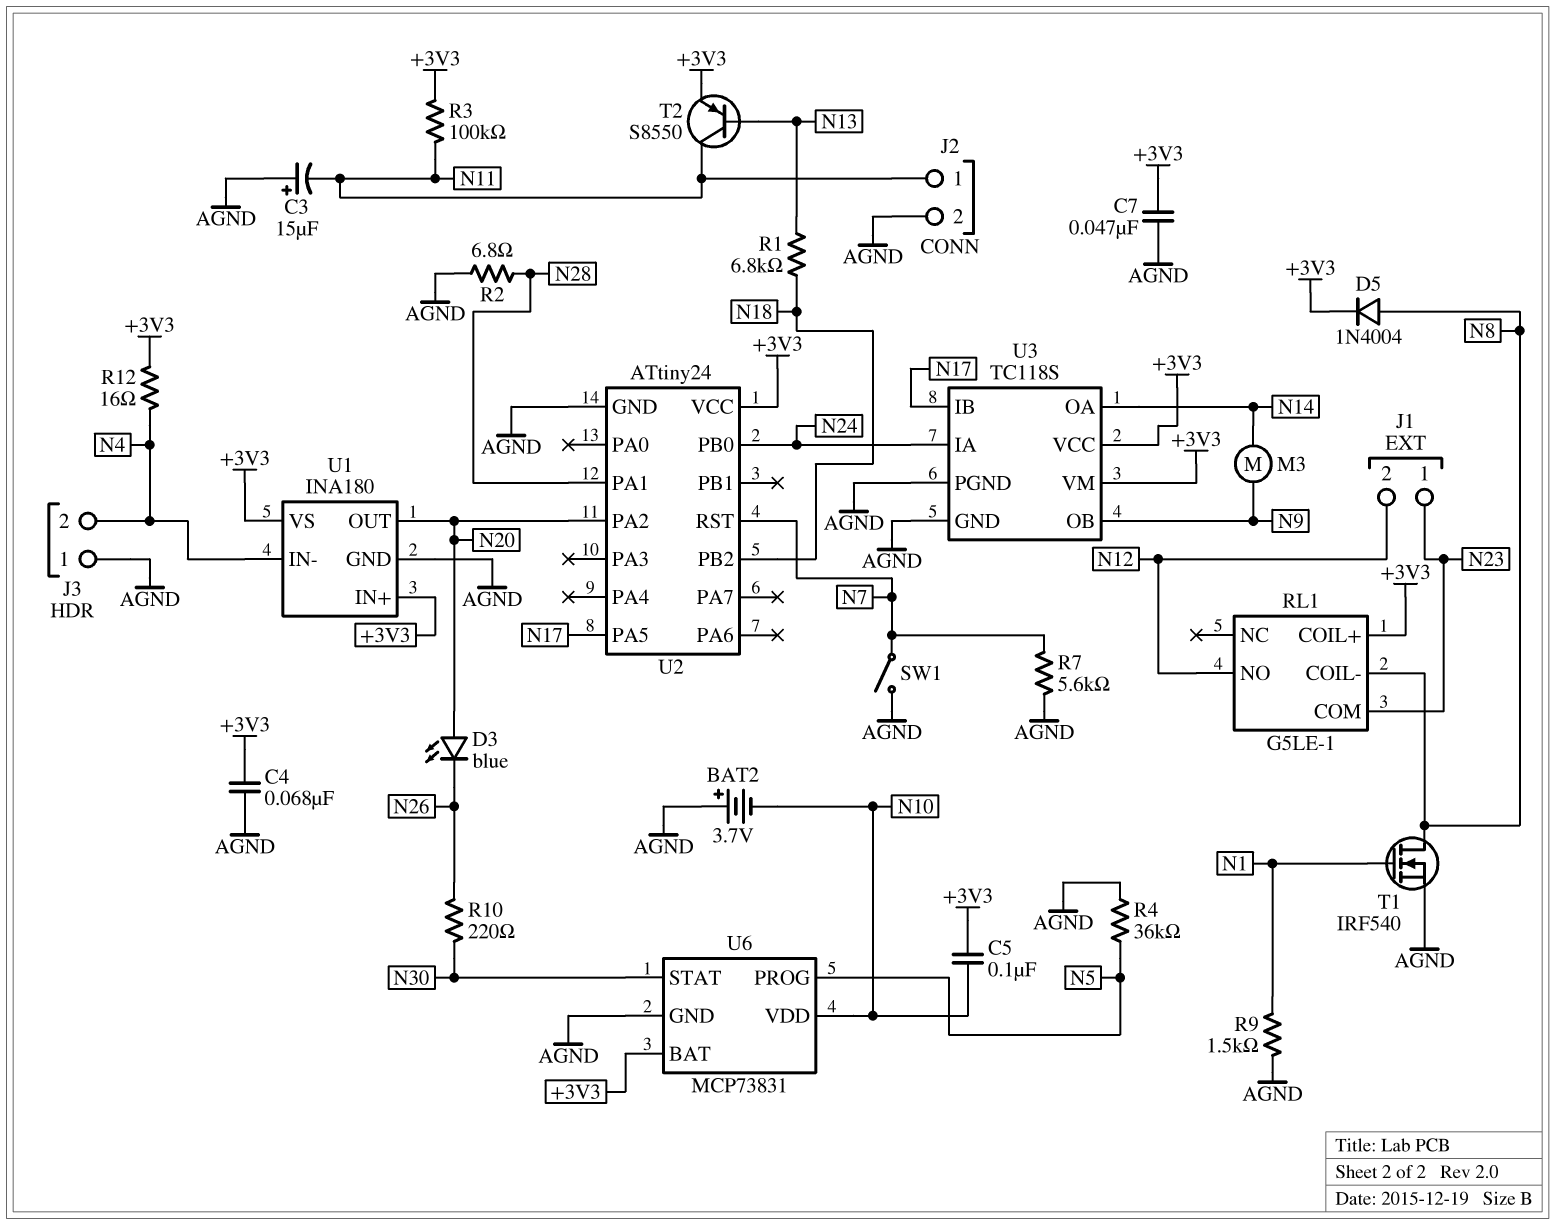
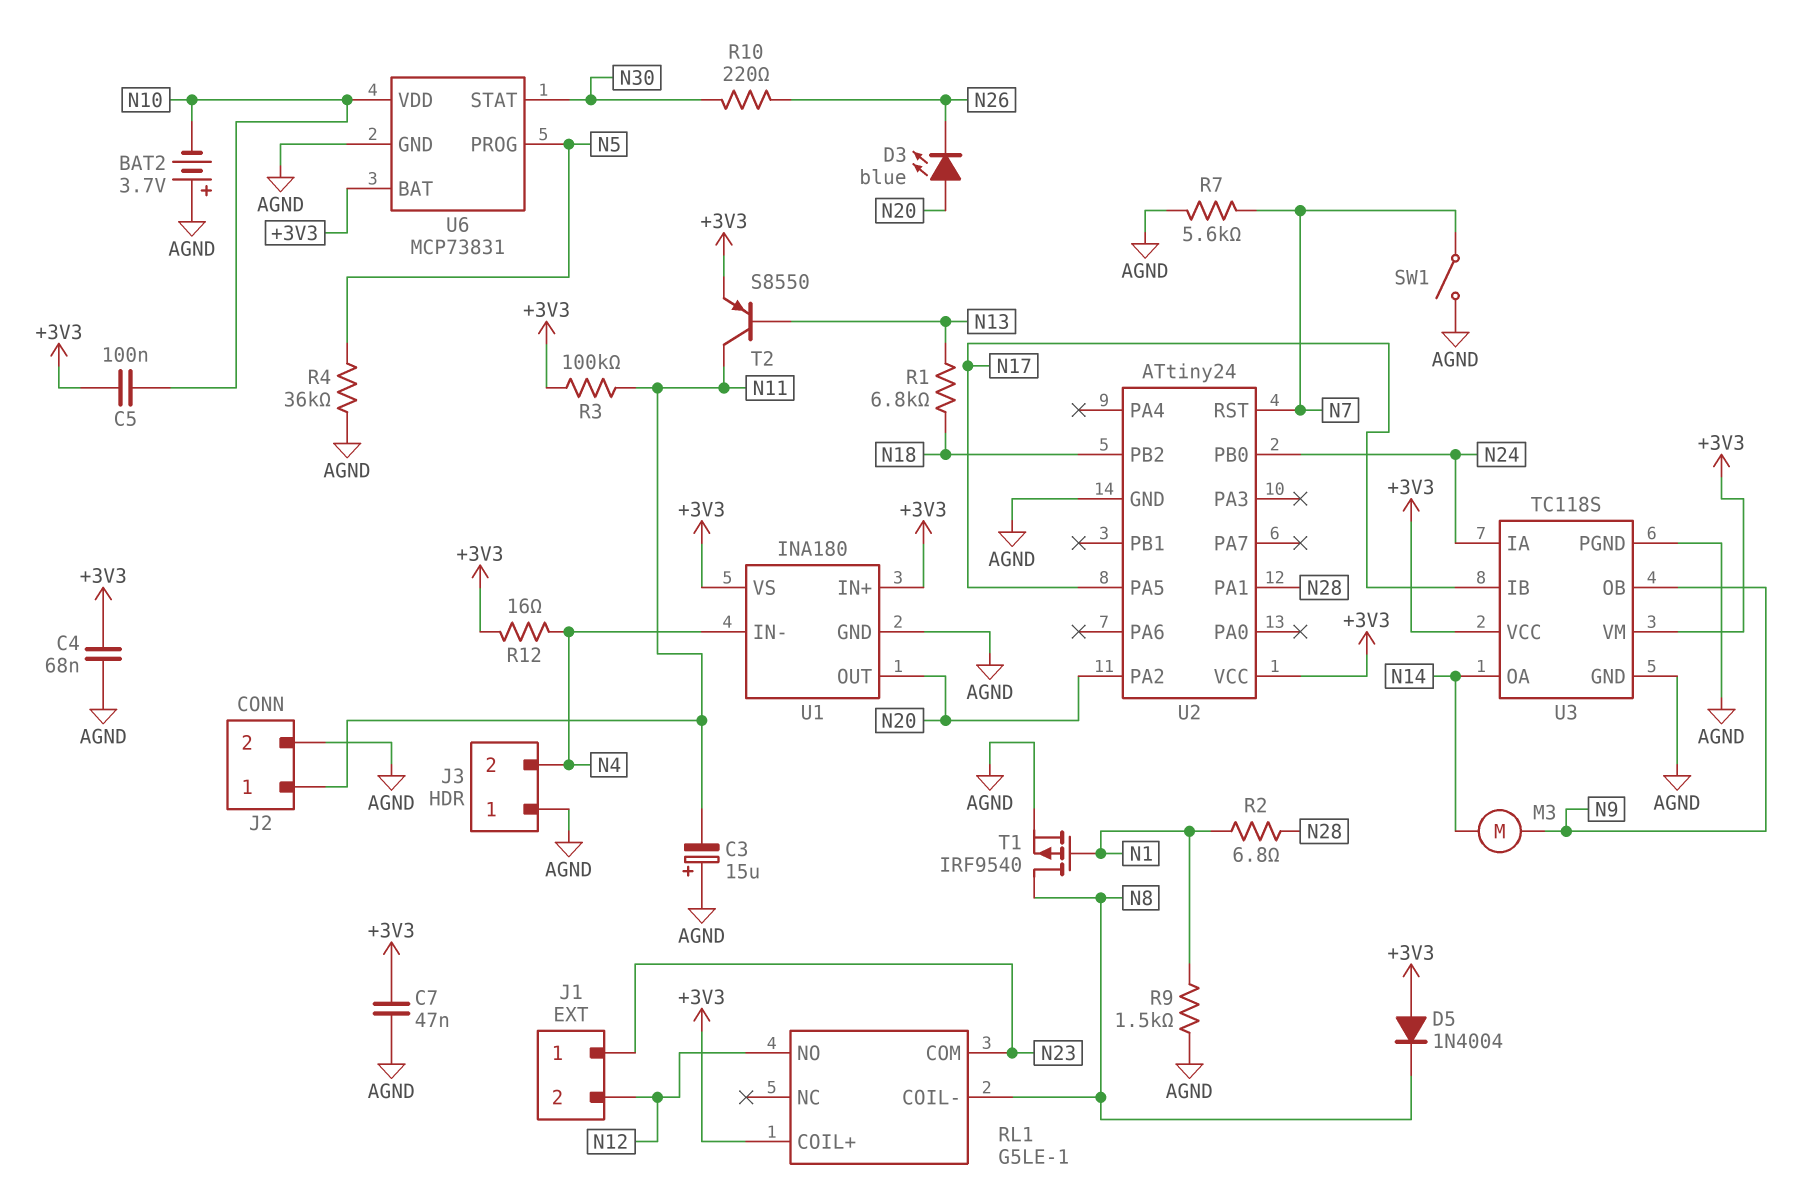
D5: diode 1N4004 (A N8, K +3V3) -> diode 1N4004 (A +3V3, K N8)
R2: 6.8 (AGND, N28) -> 6.8 (N1, N28)
T1: NMOS IRF540 (G N1, D N8, S AGND) -> PMOS IRF9540 (G N1, D N8, S AGND)

